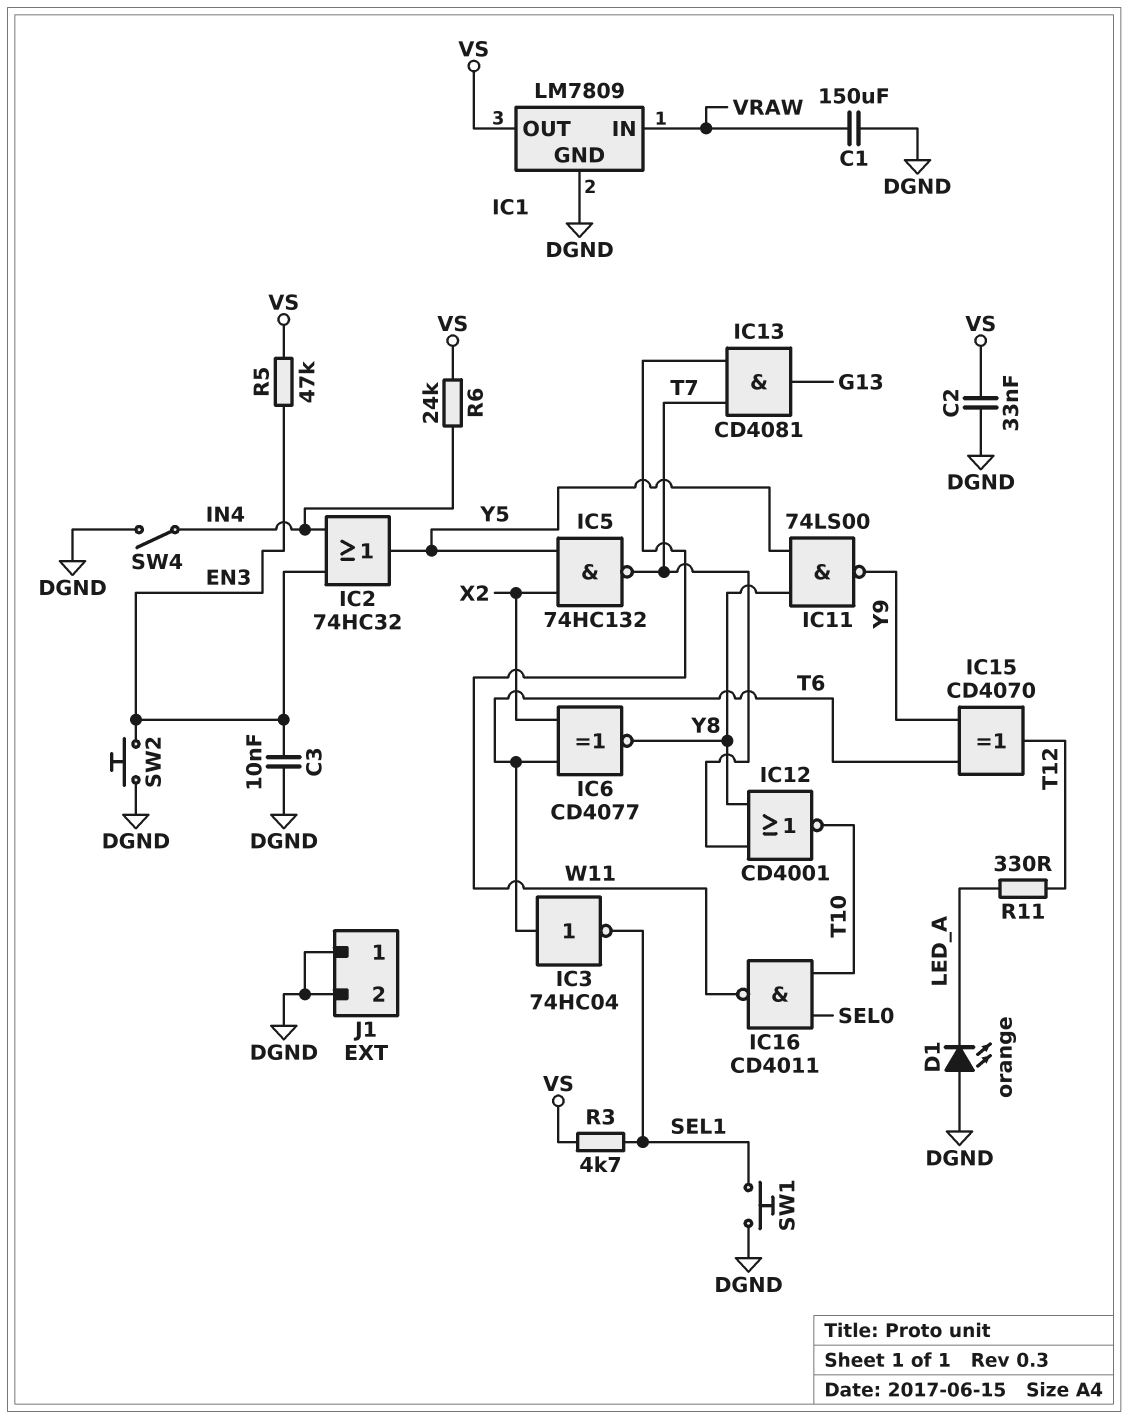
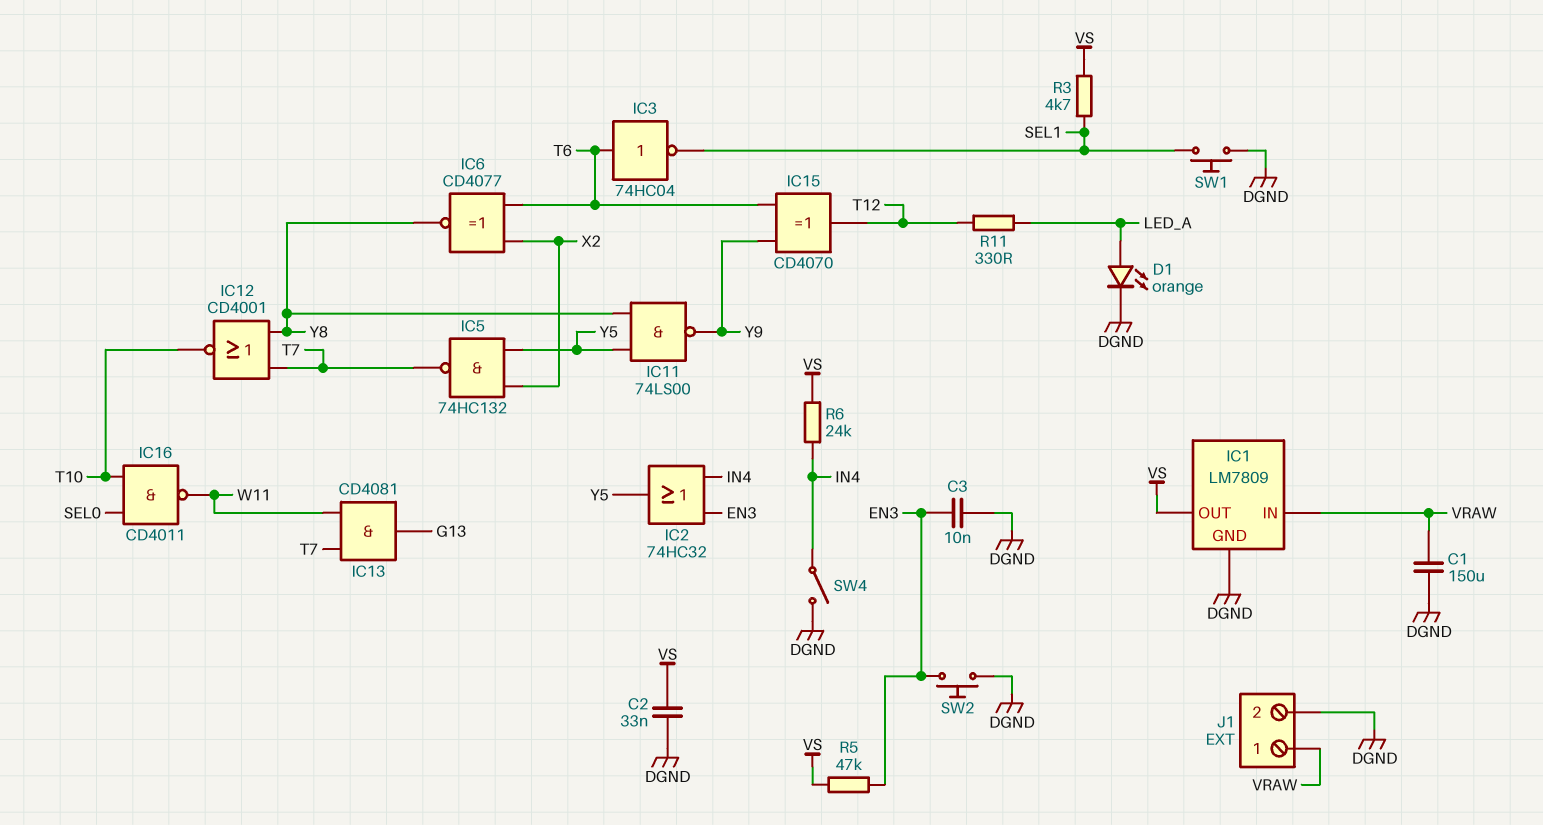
D1: LED orange (A DGND, K LED_A) -> LED orange (A LED_A, K DGND)
J1 pin 1: DGND -> VRAW

